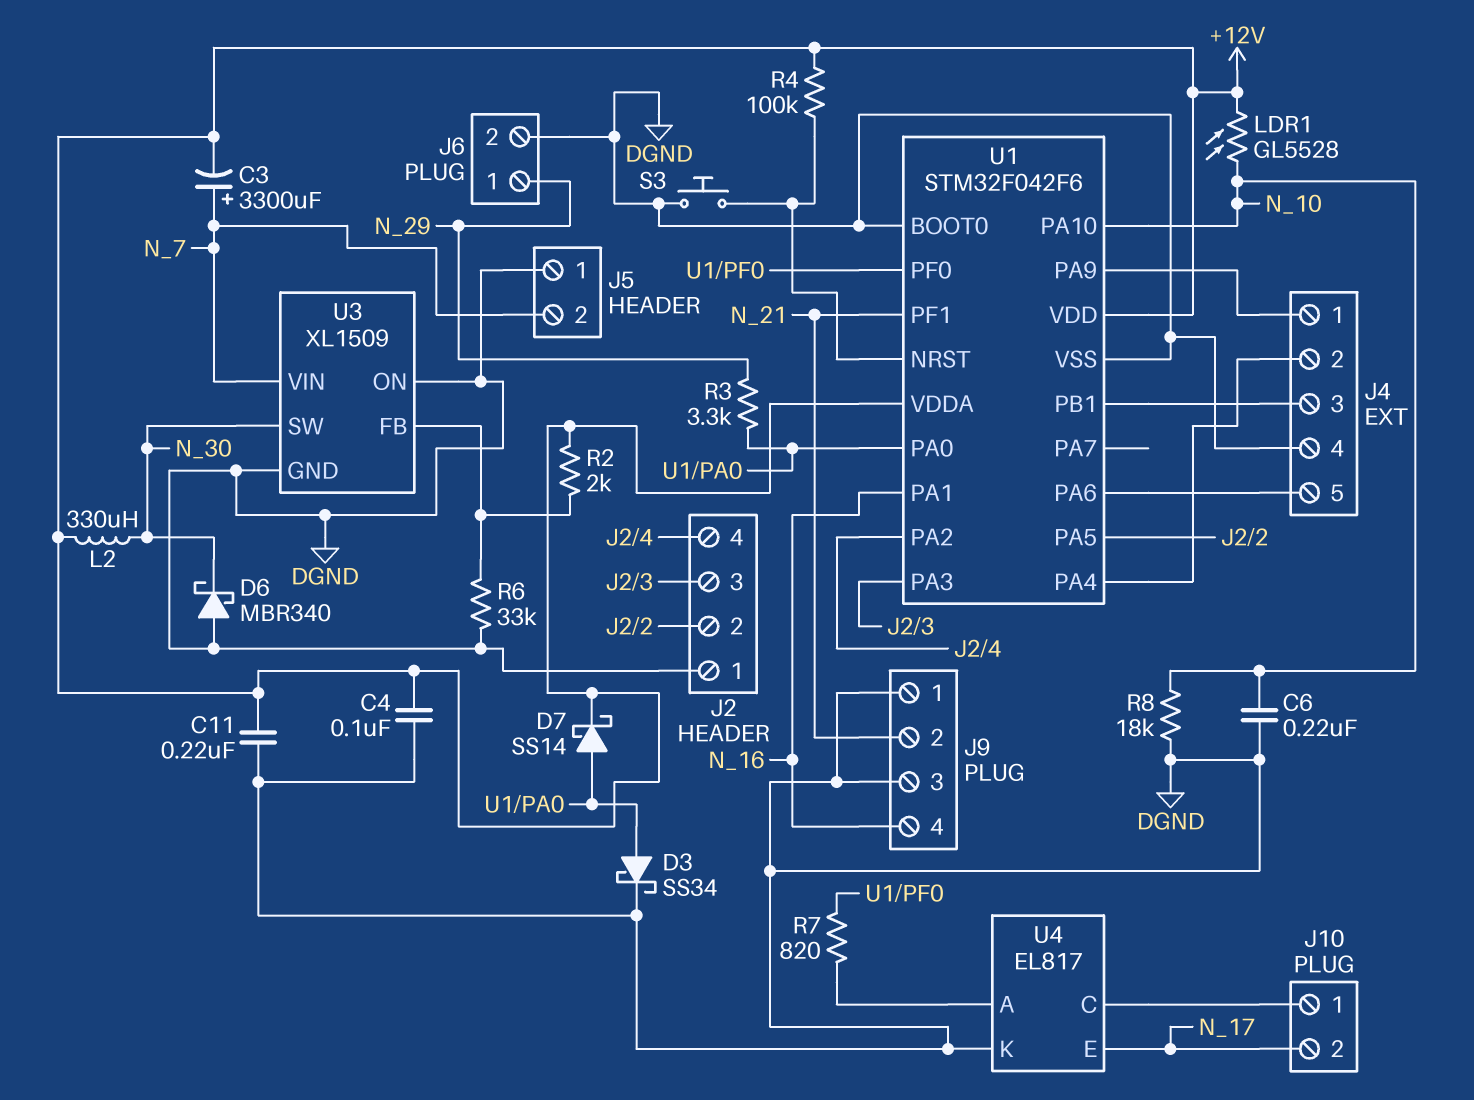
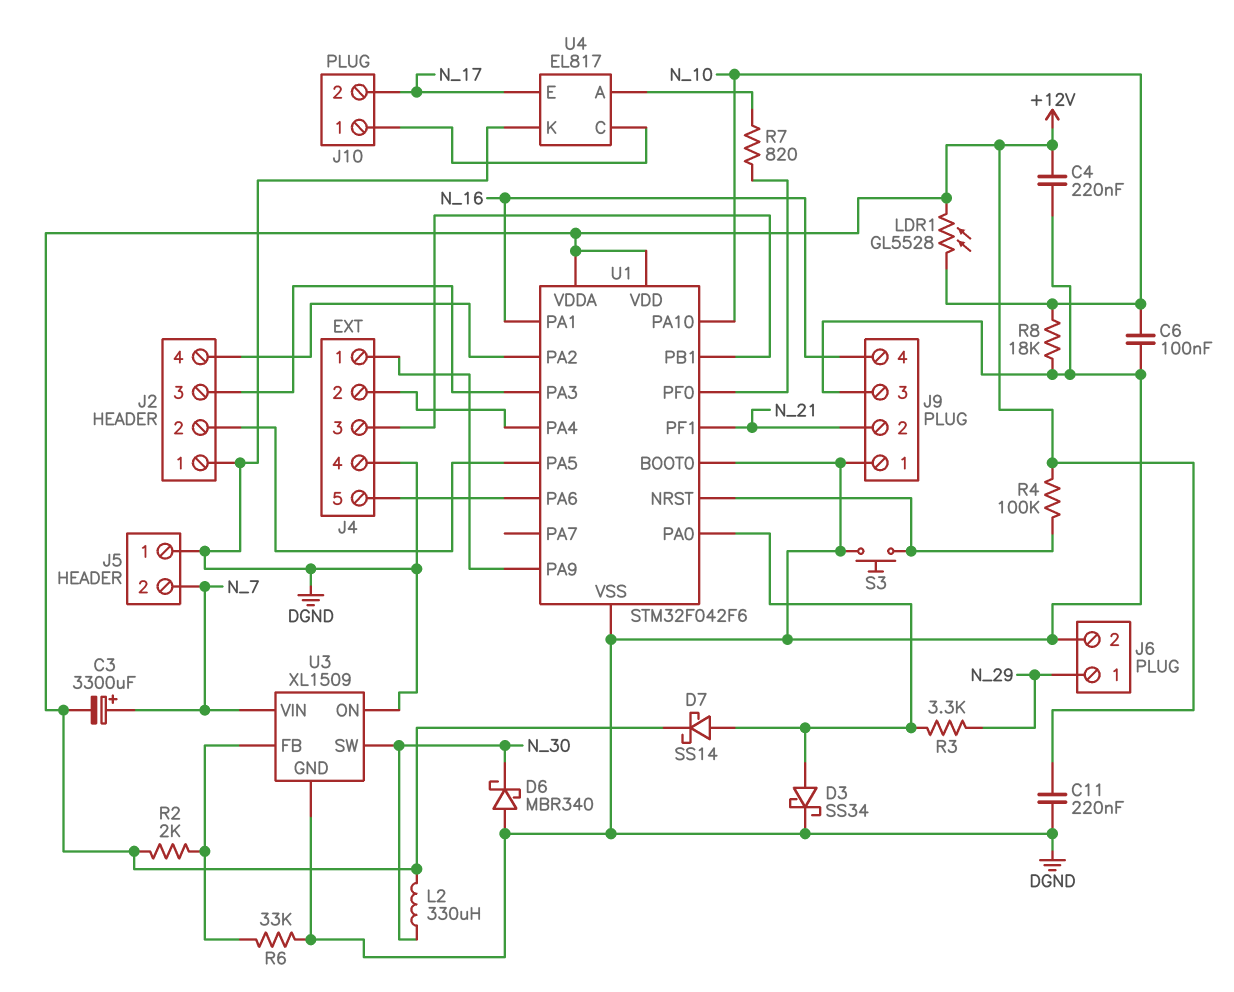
C4: 100nF (+12V, DGND) -> 220nF (+12V, DGND)
C6: 220nF (DGND, N_10) -> 100nF (DGND, N_10)

